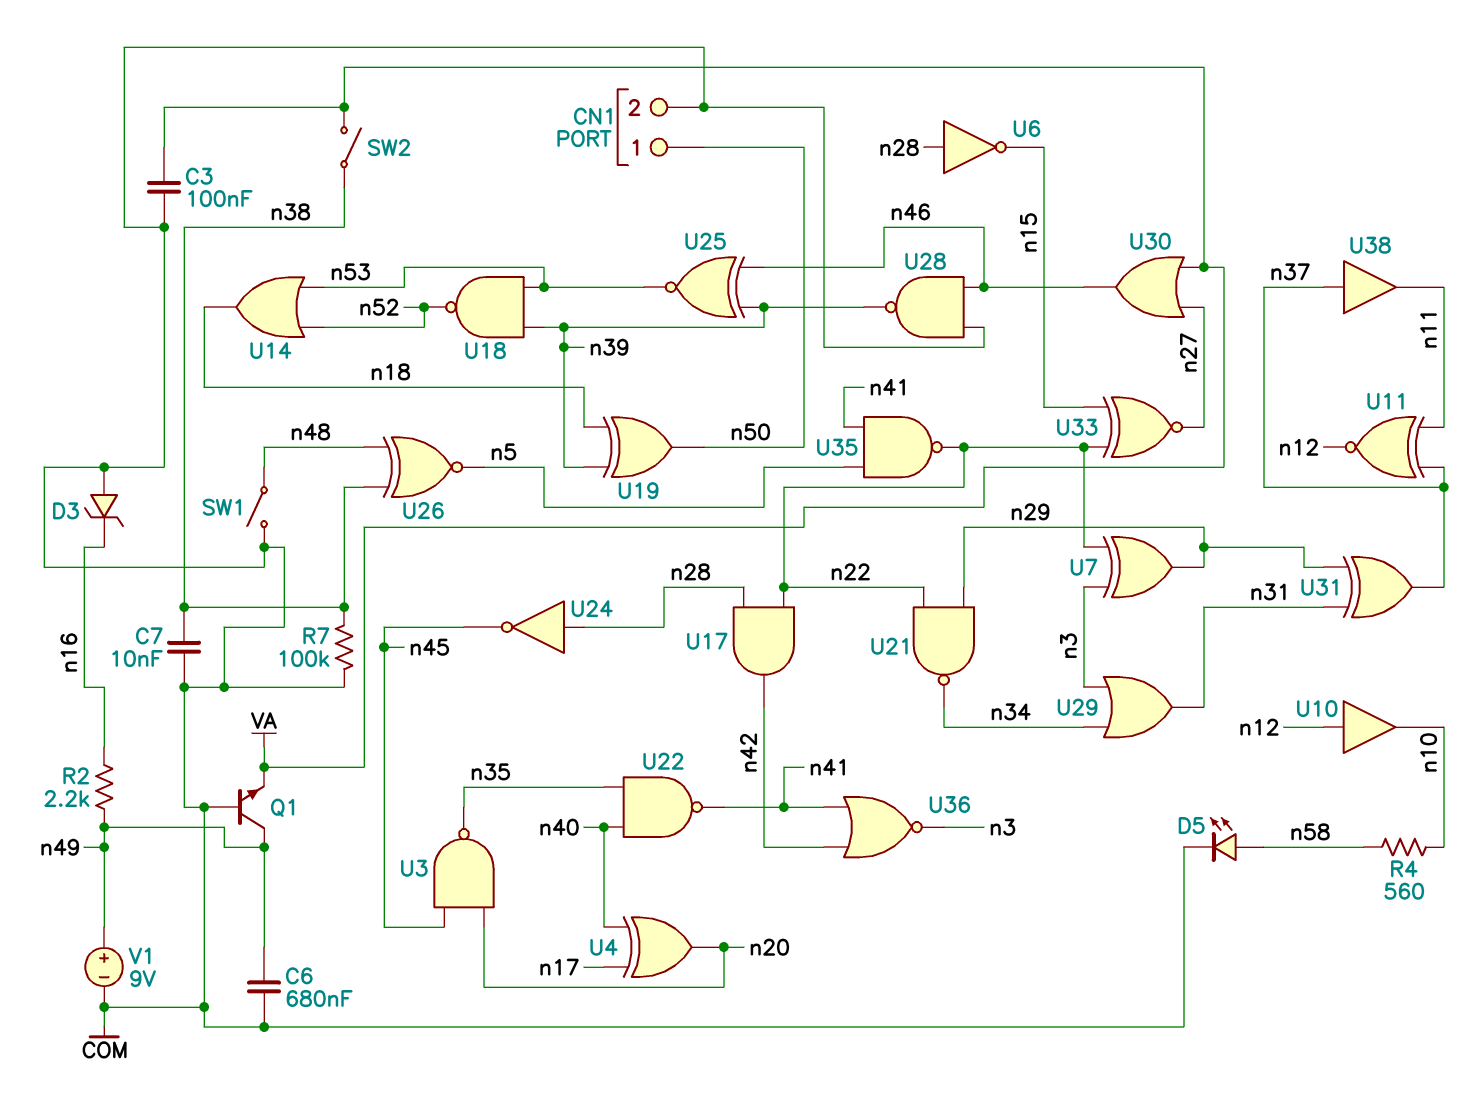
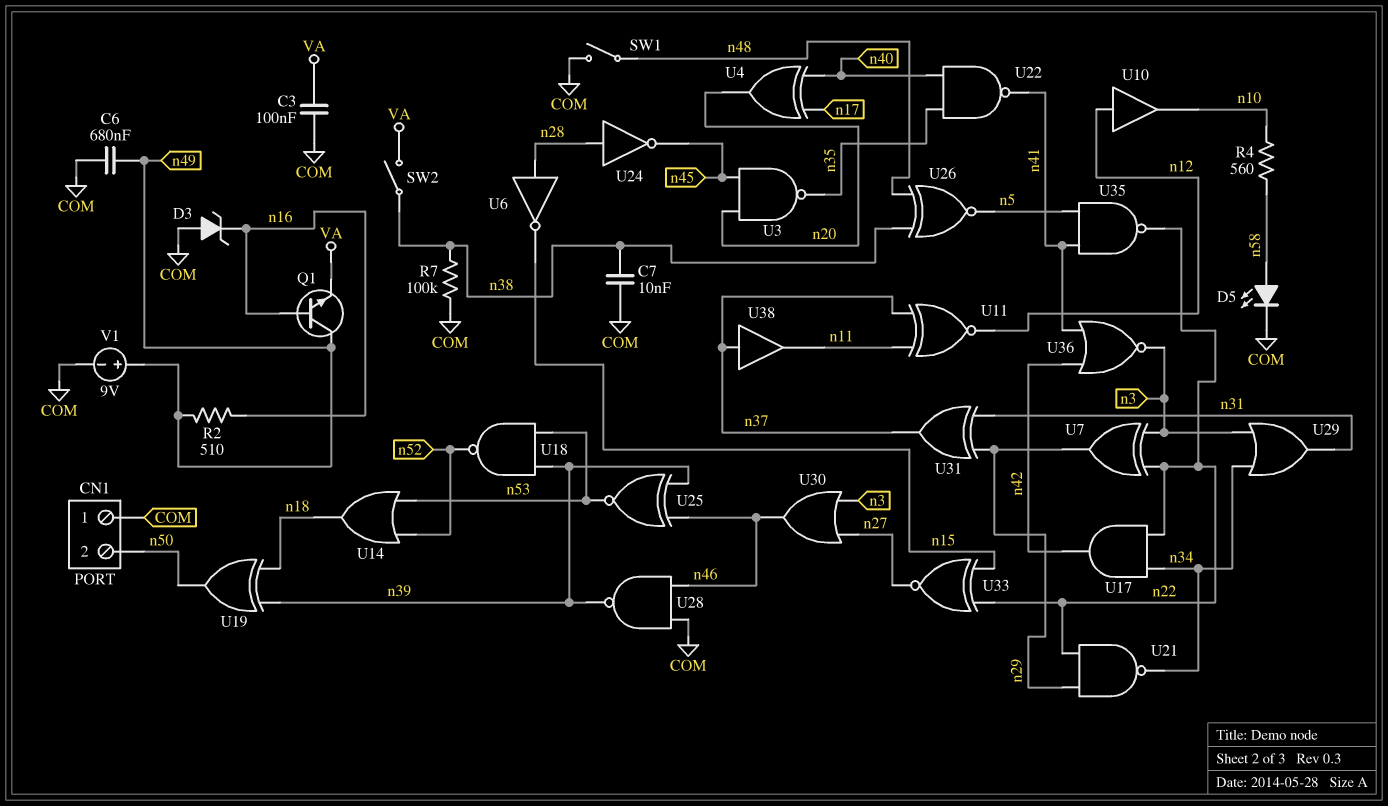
CN1 pin 1: n50 -> COM
CN1 pin 2: COM -> n50
Q1: NPN (B COM, C n49, E VA) -> NPN (B n16, C n49, E VA)
R2: 2.2k (n16, n49) -> 510 (n16, n49)
U17: AND (in n22, in n28, out n42) -> AND (in n22, in n34, out n42)
U30: OR (in VA, in n27, out n46) -> OR (in n3, in n27, out n46)

